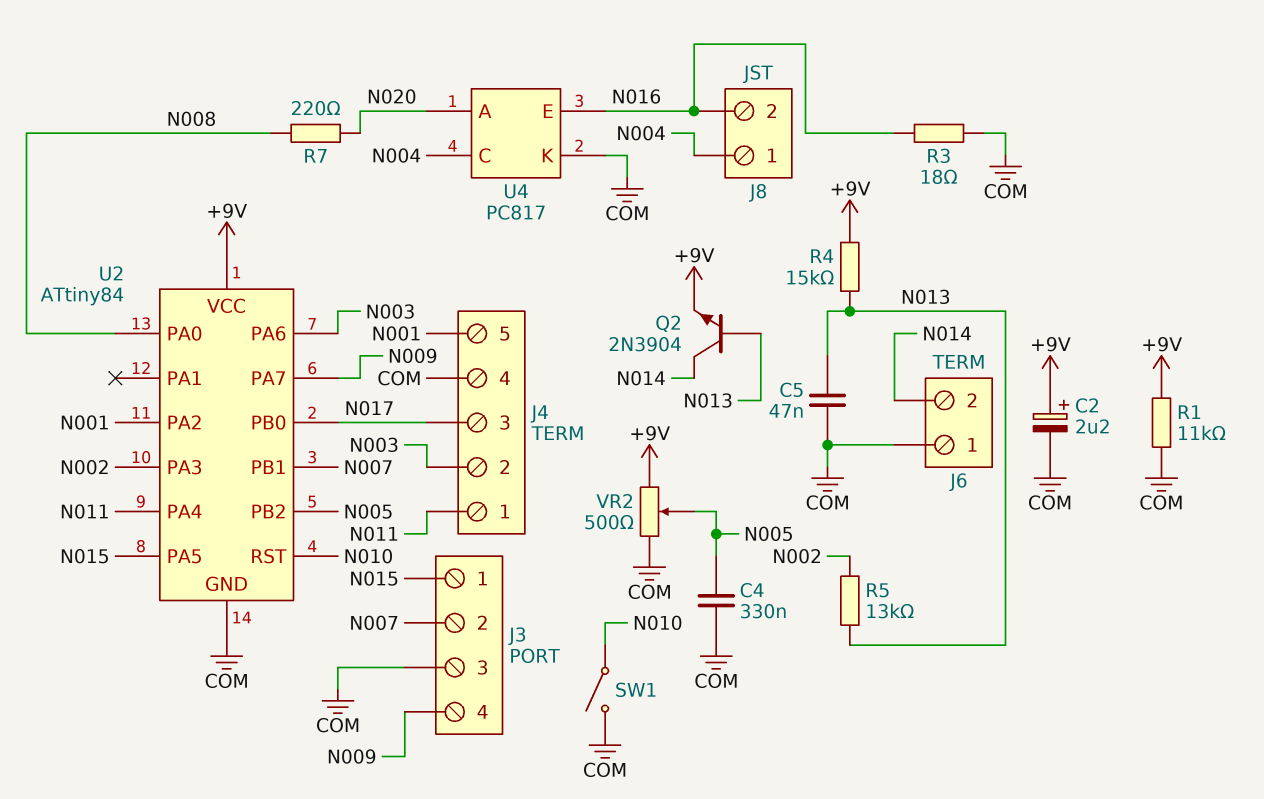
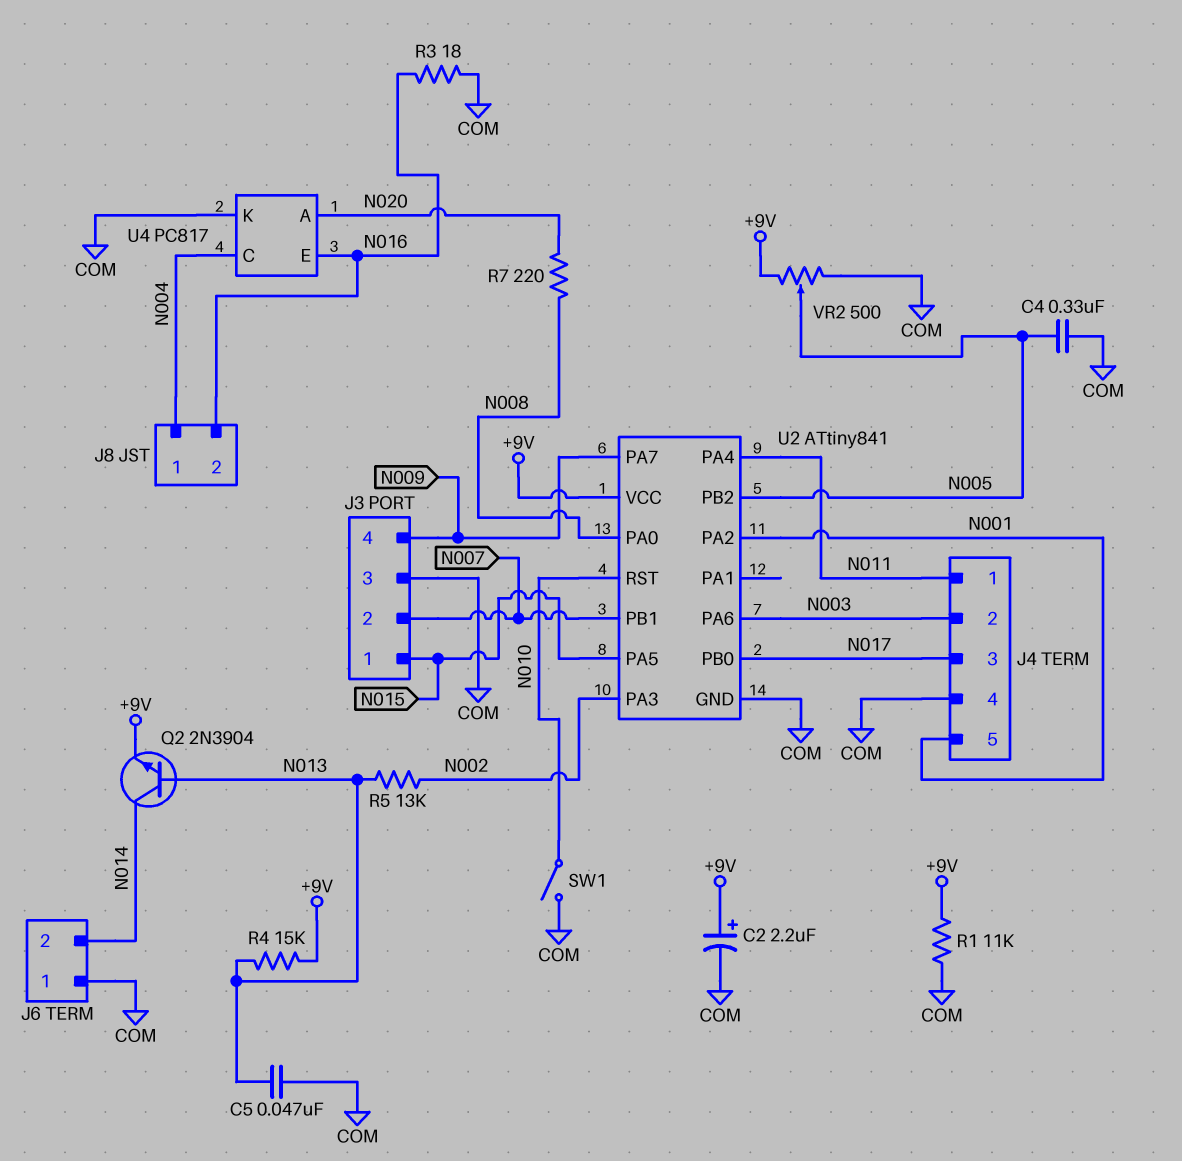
U2: ATtiny84 -> ATtiny841

